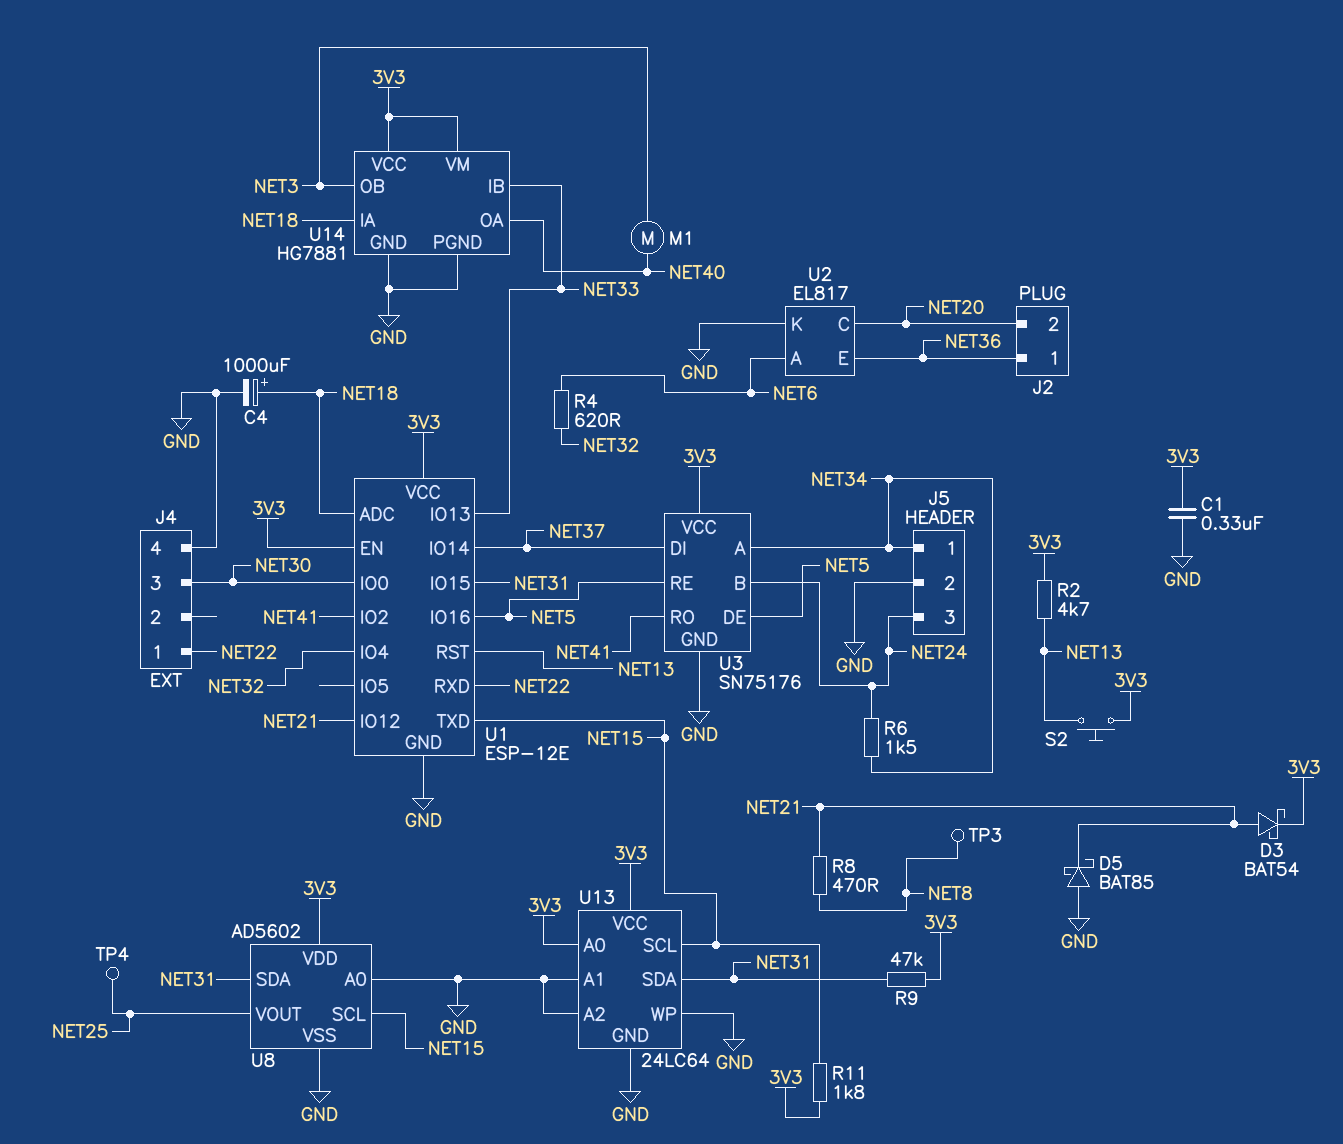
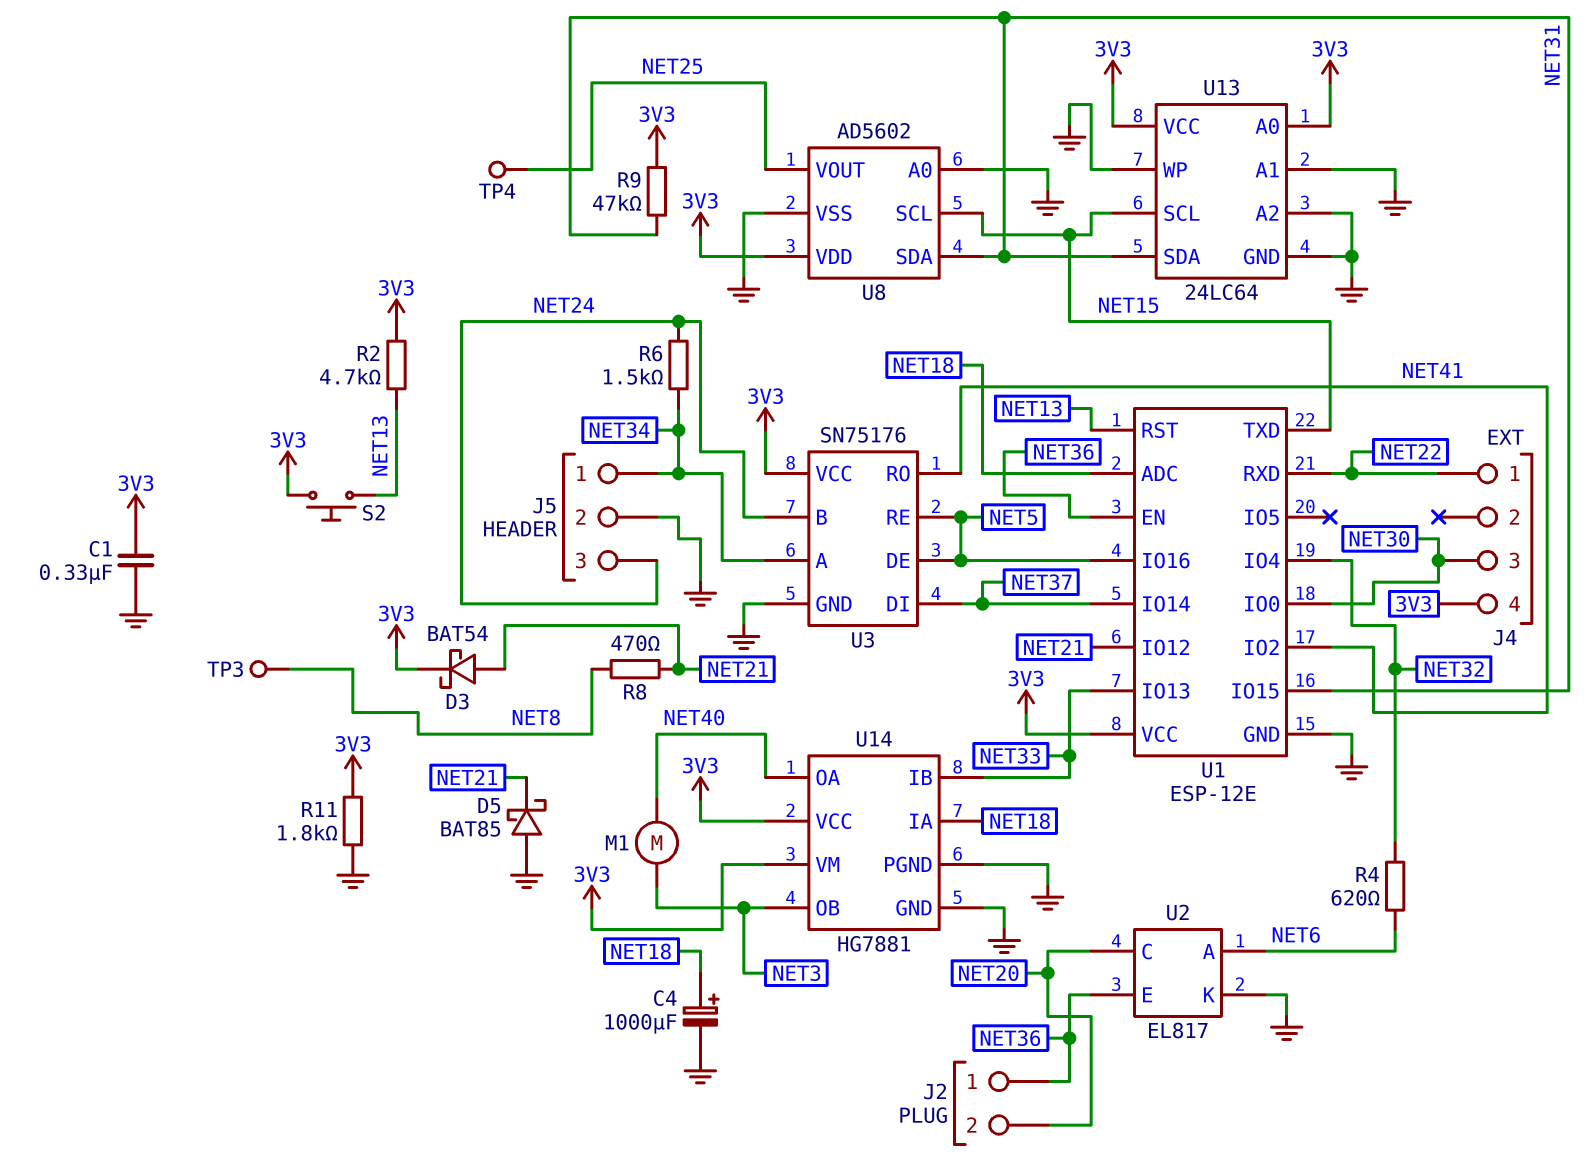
J4 pin 4: GND -> 3V3
R11: 1.8k (3V3, NET15) -> 1.8k (3V3, GND)
U1 pin EN: 3V3 -> NET36

